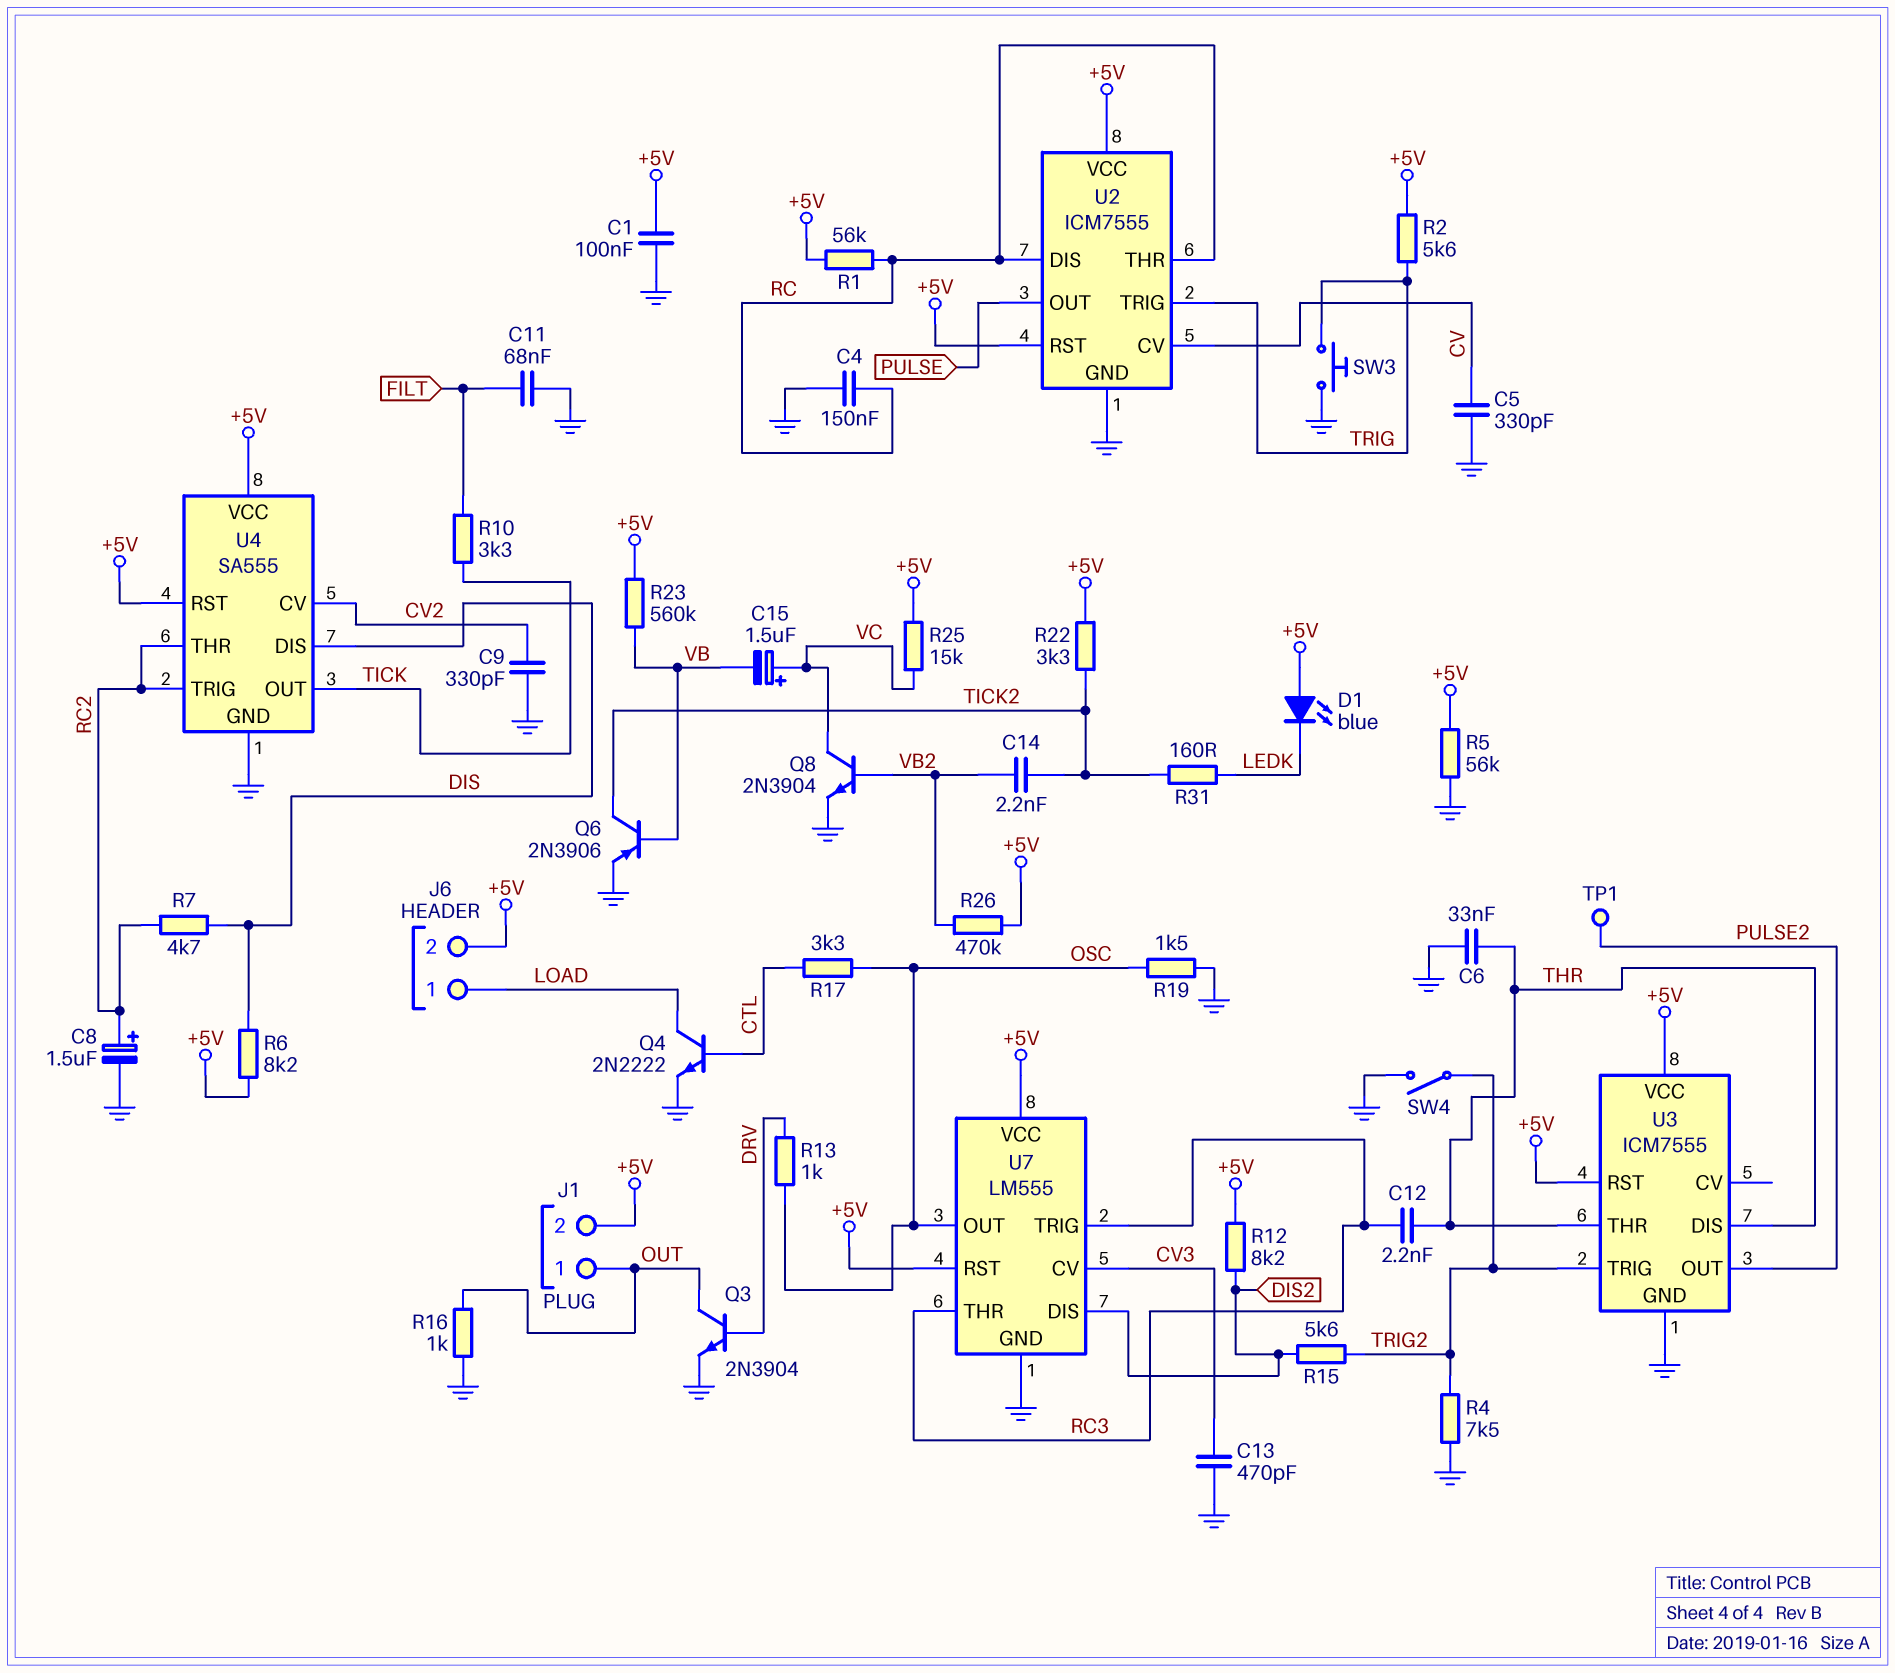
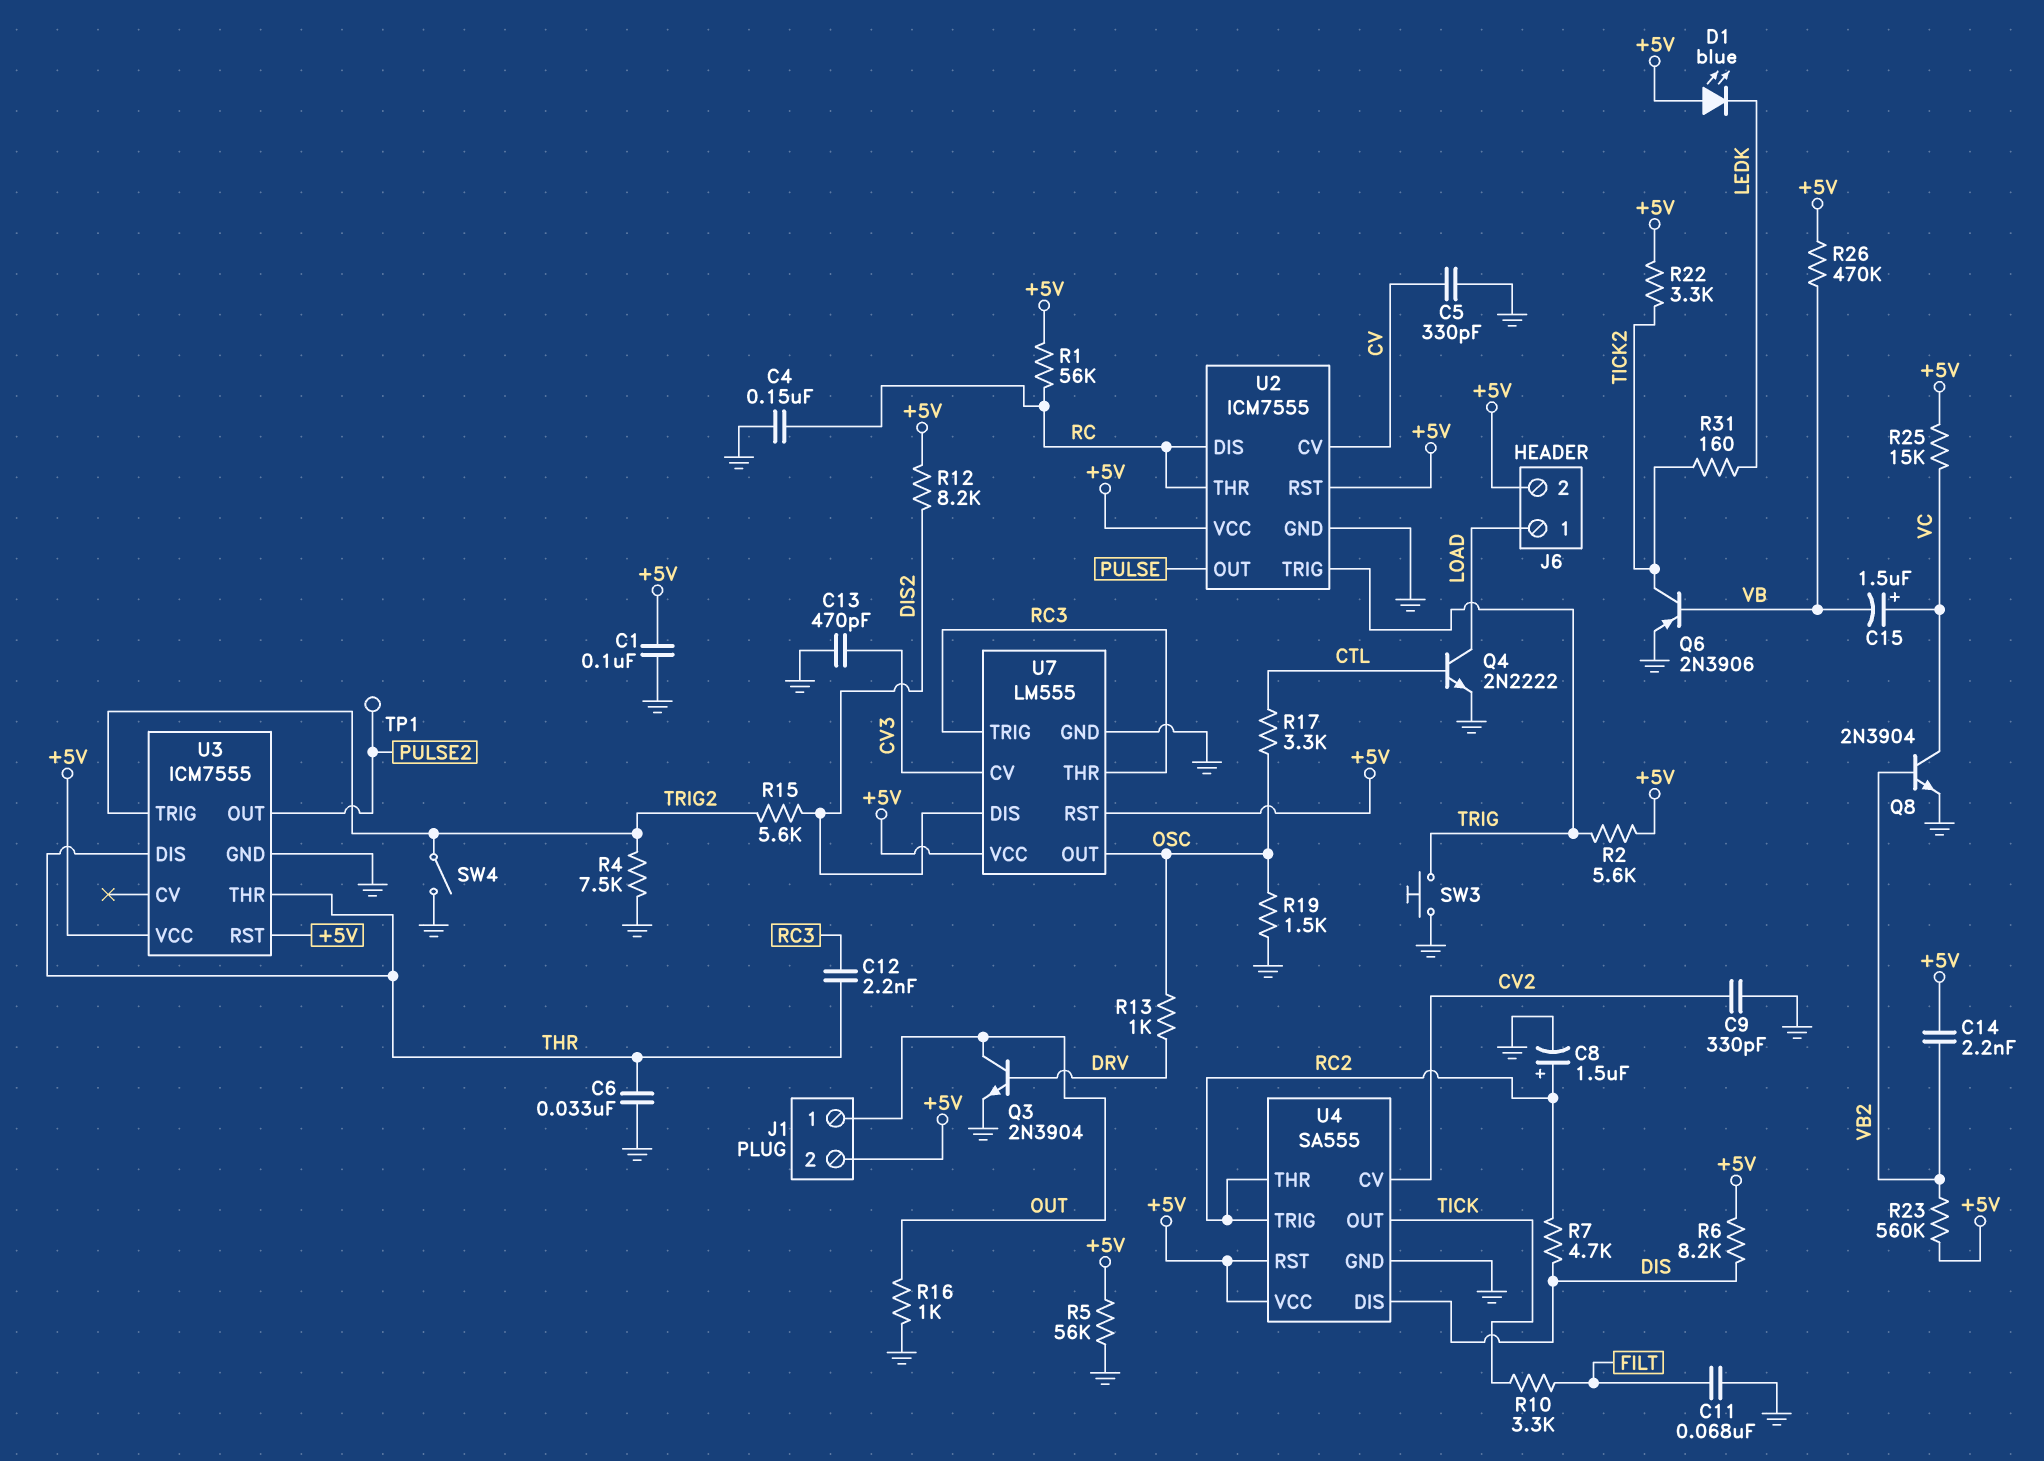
C14: 2.2nF (TICK2, VB2) -> 2.2nF (+5V, VB2)
R23: 560k (+5V, VB) -> 560k (+5V, VB2)
R26: 470k (+5V, VB2) -> 470k (+5V, VB)

